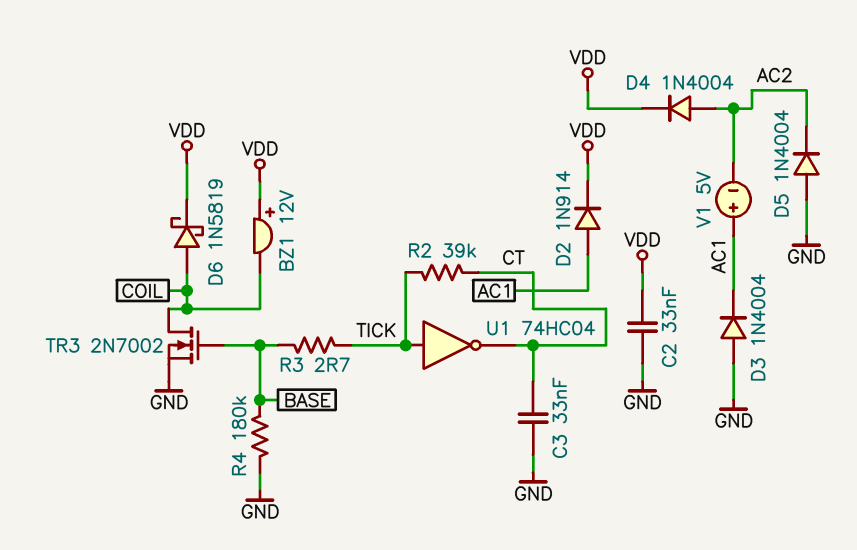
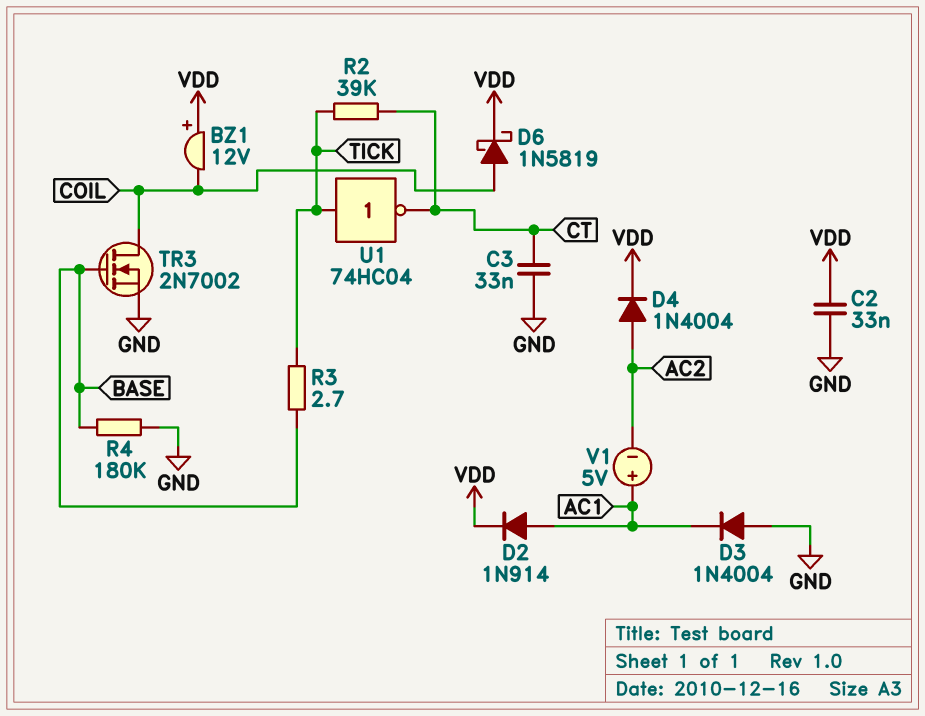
D5: diode 1N4004 (A GND, K AC2) -> none

